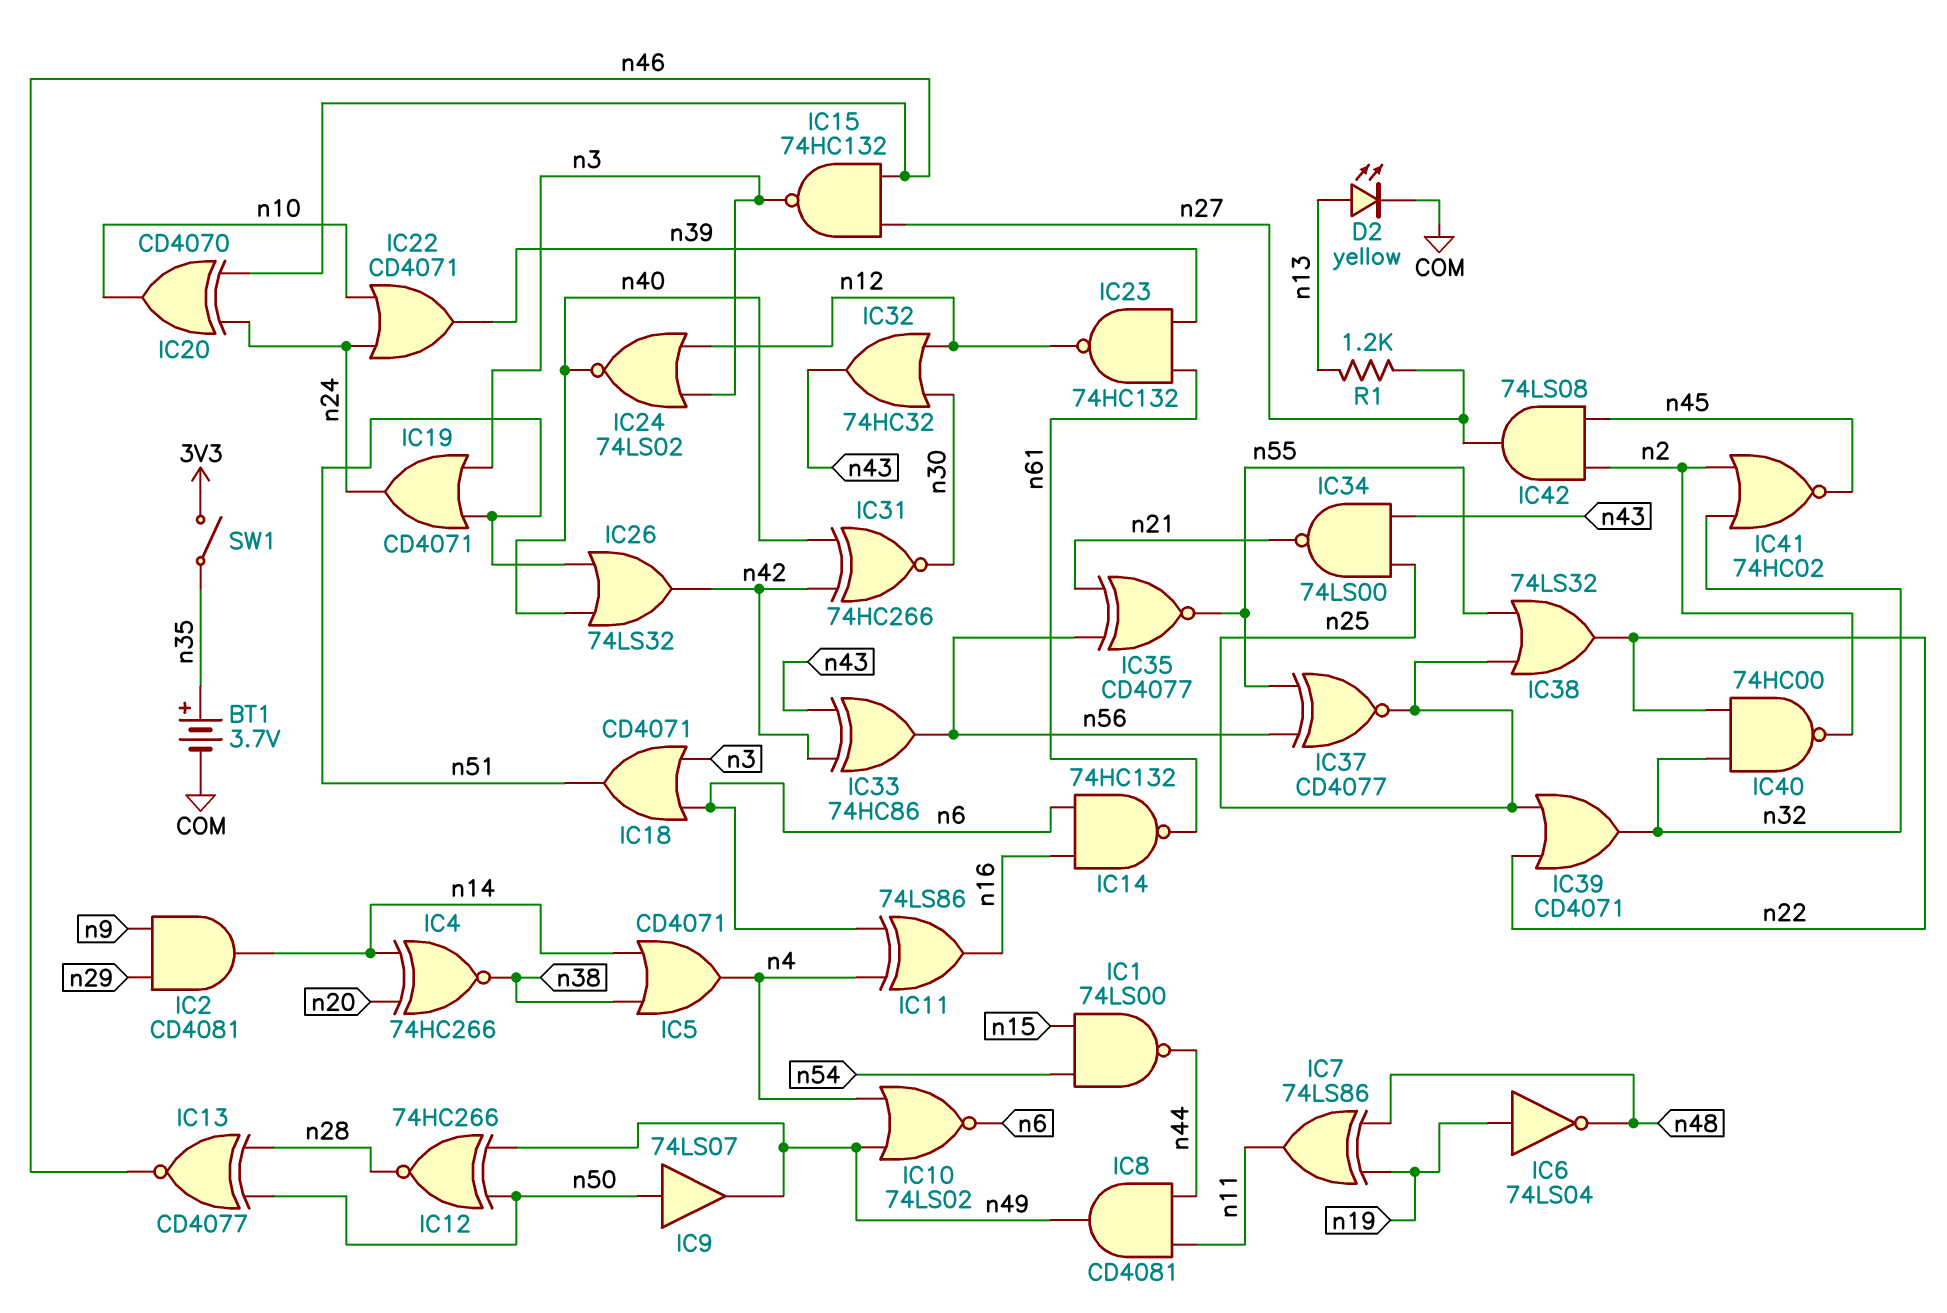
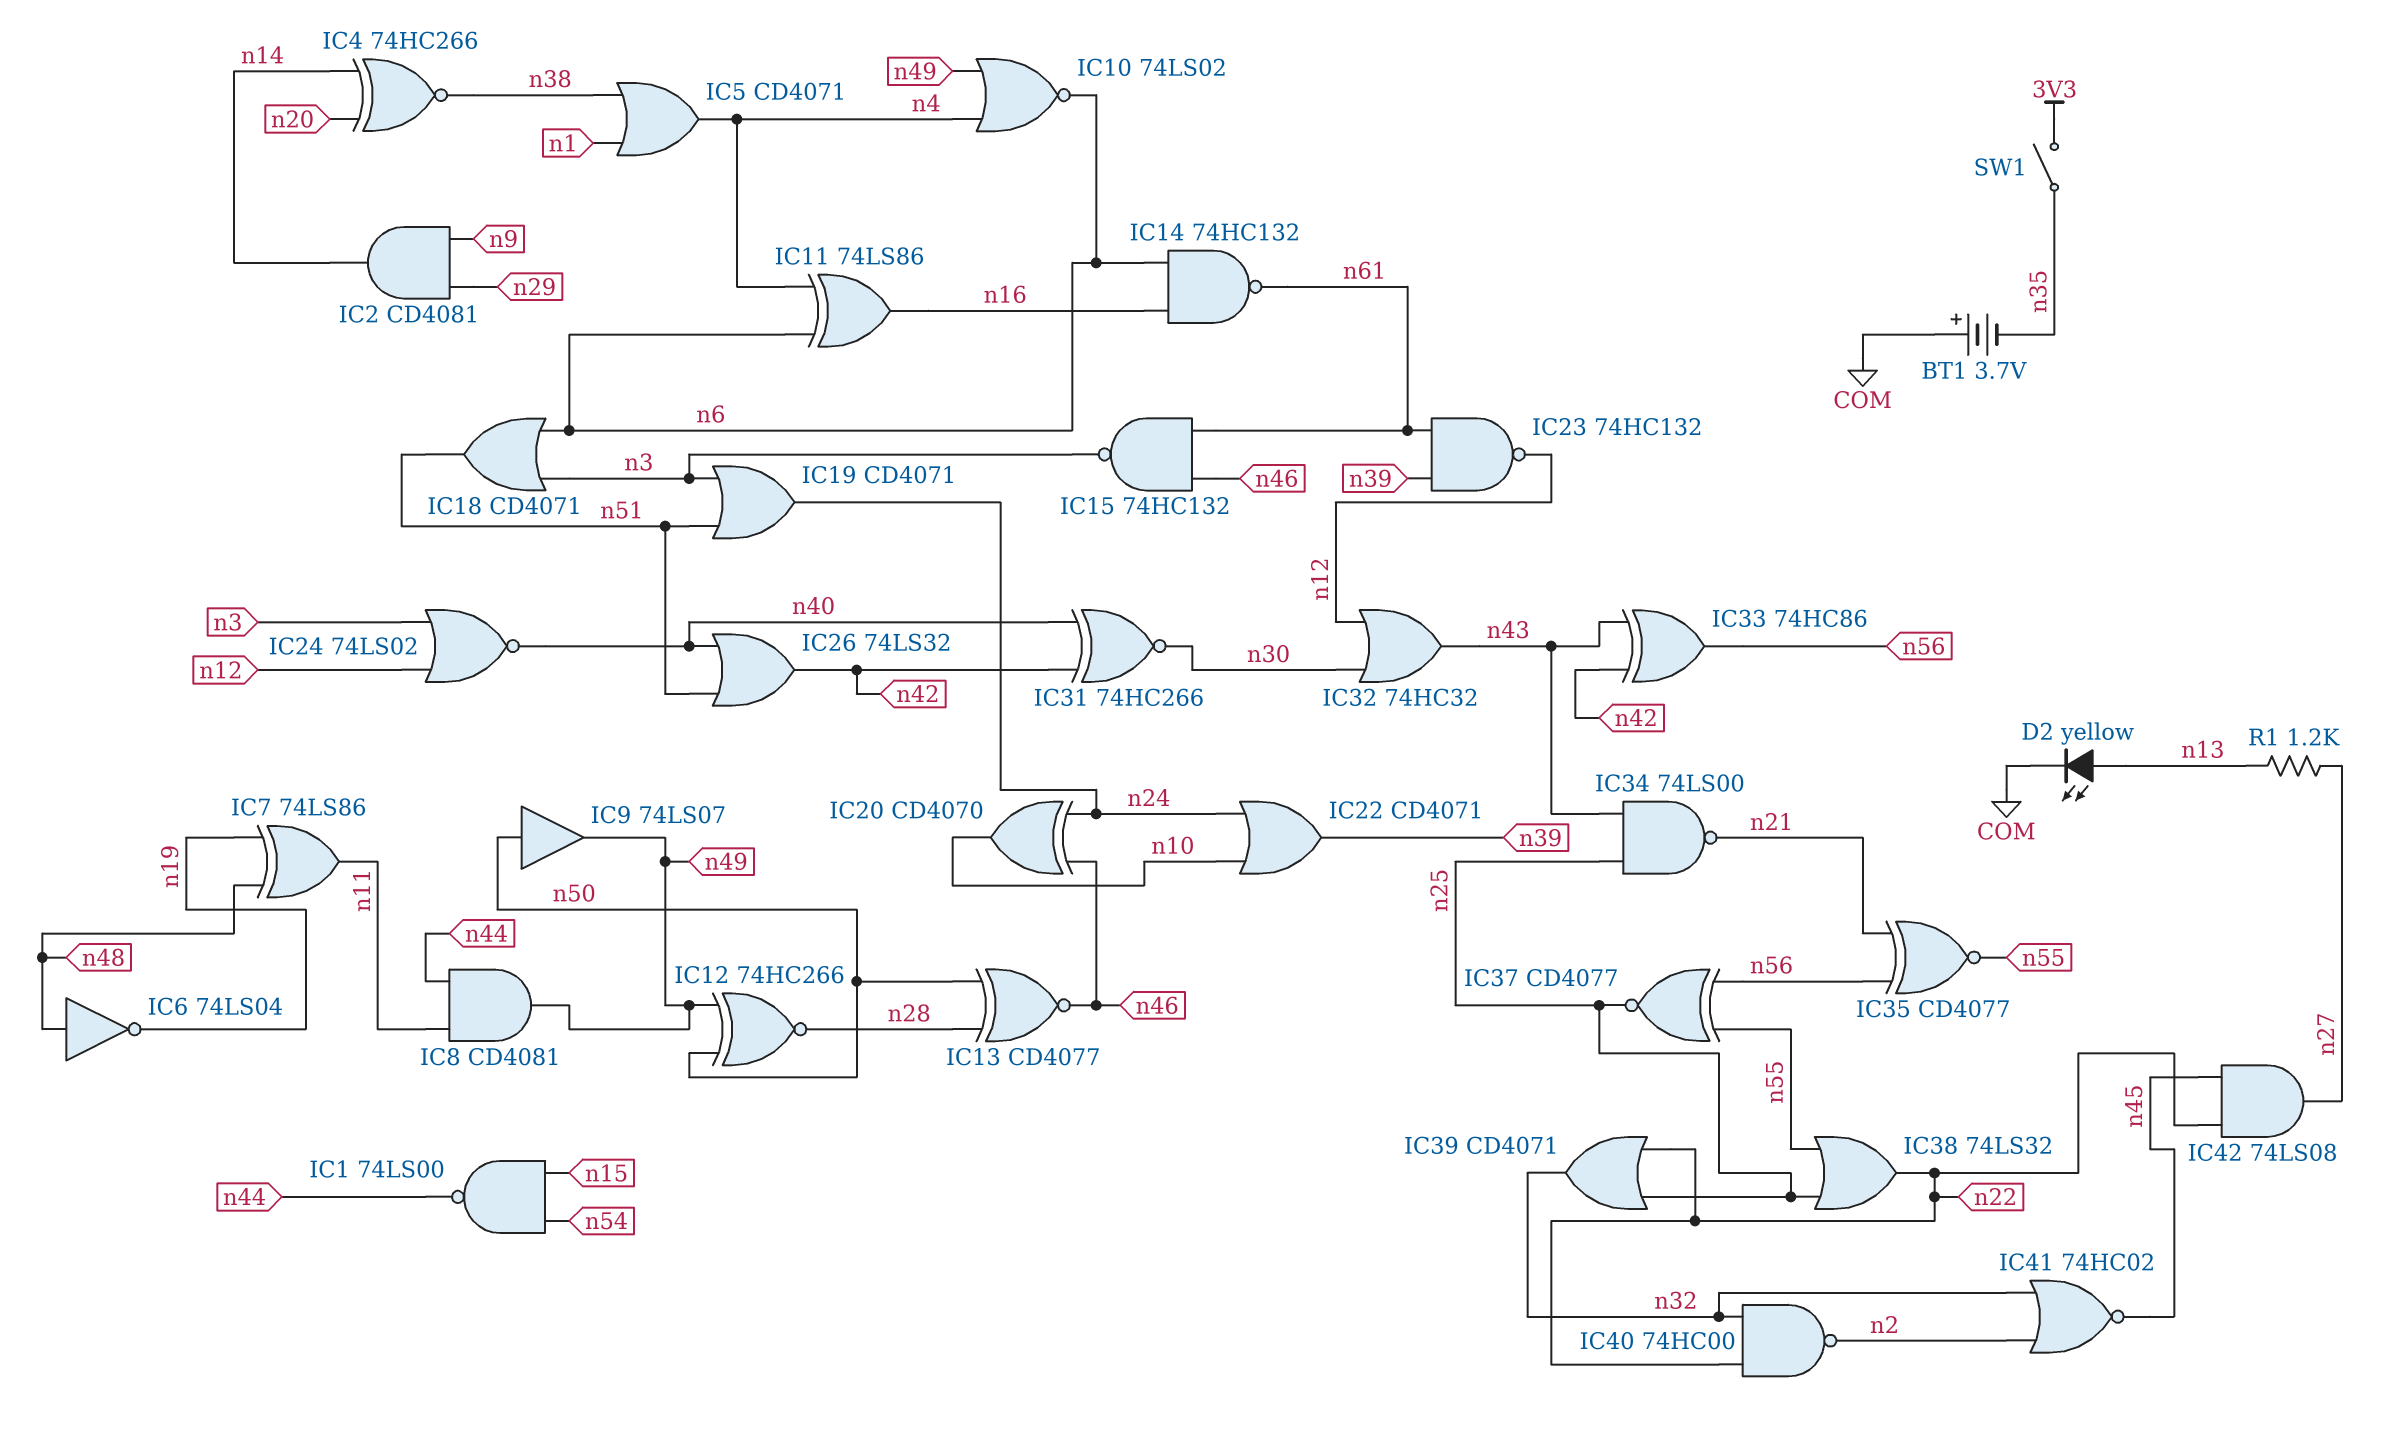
BT1: 3.7V (plus n35, minus COM) -> 3.7V (plus COM, minus n35)
IC5: OR CD4071 (in n14, in n38, out n4) -> OR CD4071 (in n1, in n38, out n4)
IC6: NOT 74LS04 (in n19, out n48) -> NOT 74LS04 (in n48, out n19)
IC15: NAND 74HC132 (in n27, in n46, out n3) -> NAND 74HC132 (in n46, in n61, out n3)
IC42: AND 74LS08 (in n2, in n45, out n27) -> AND 74LS08 (in n22, in n45, out n27)

